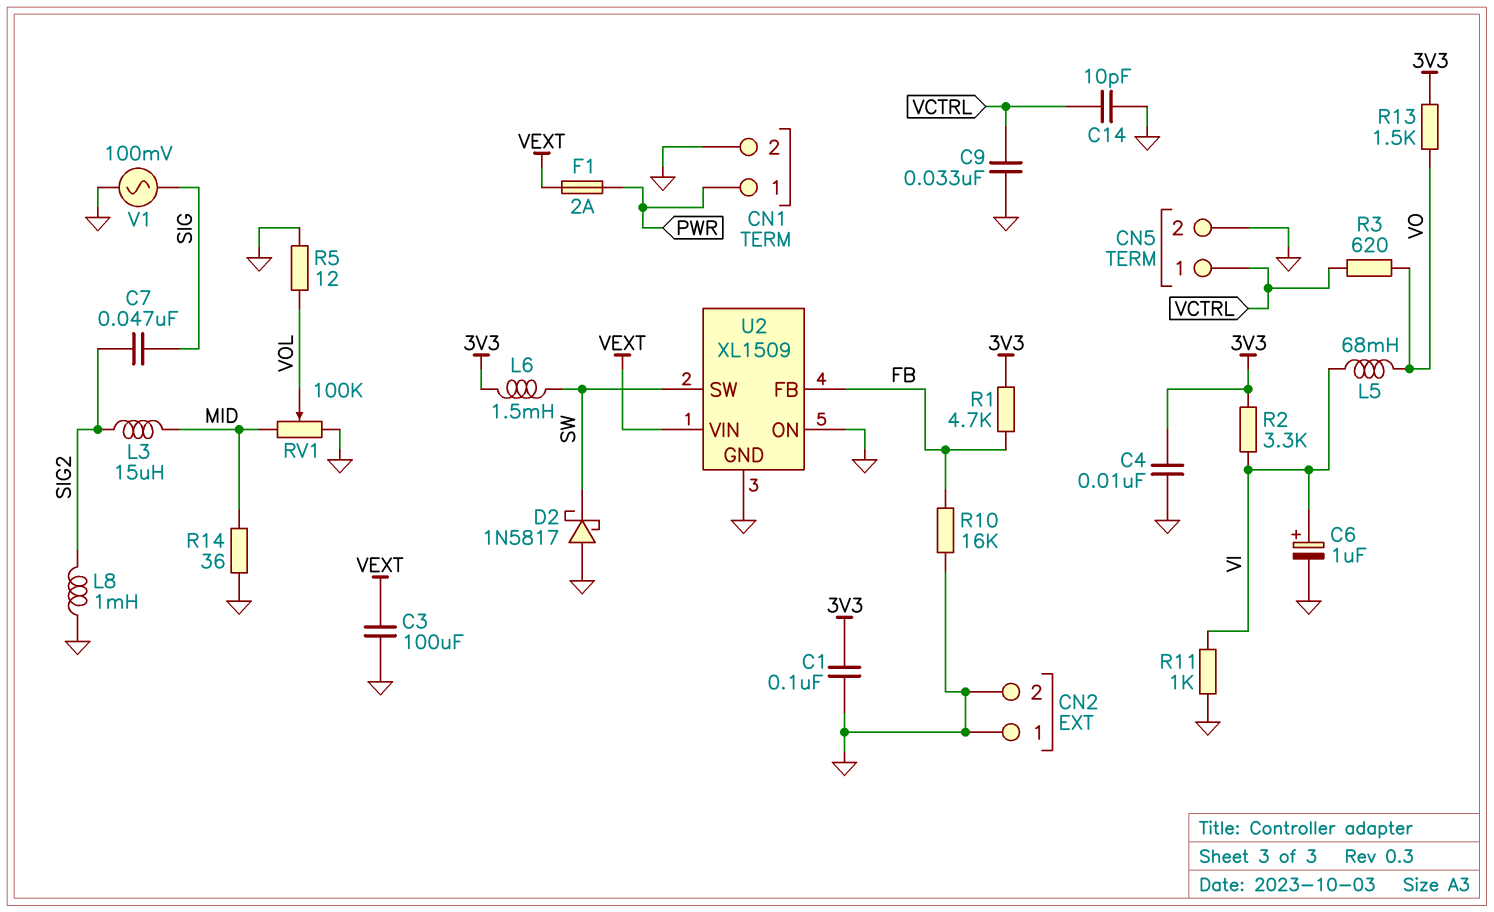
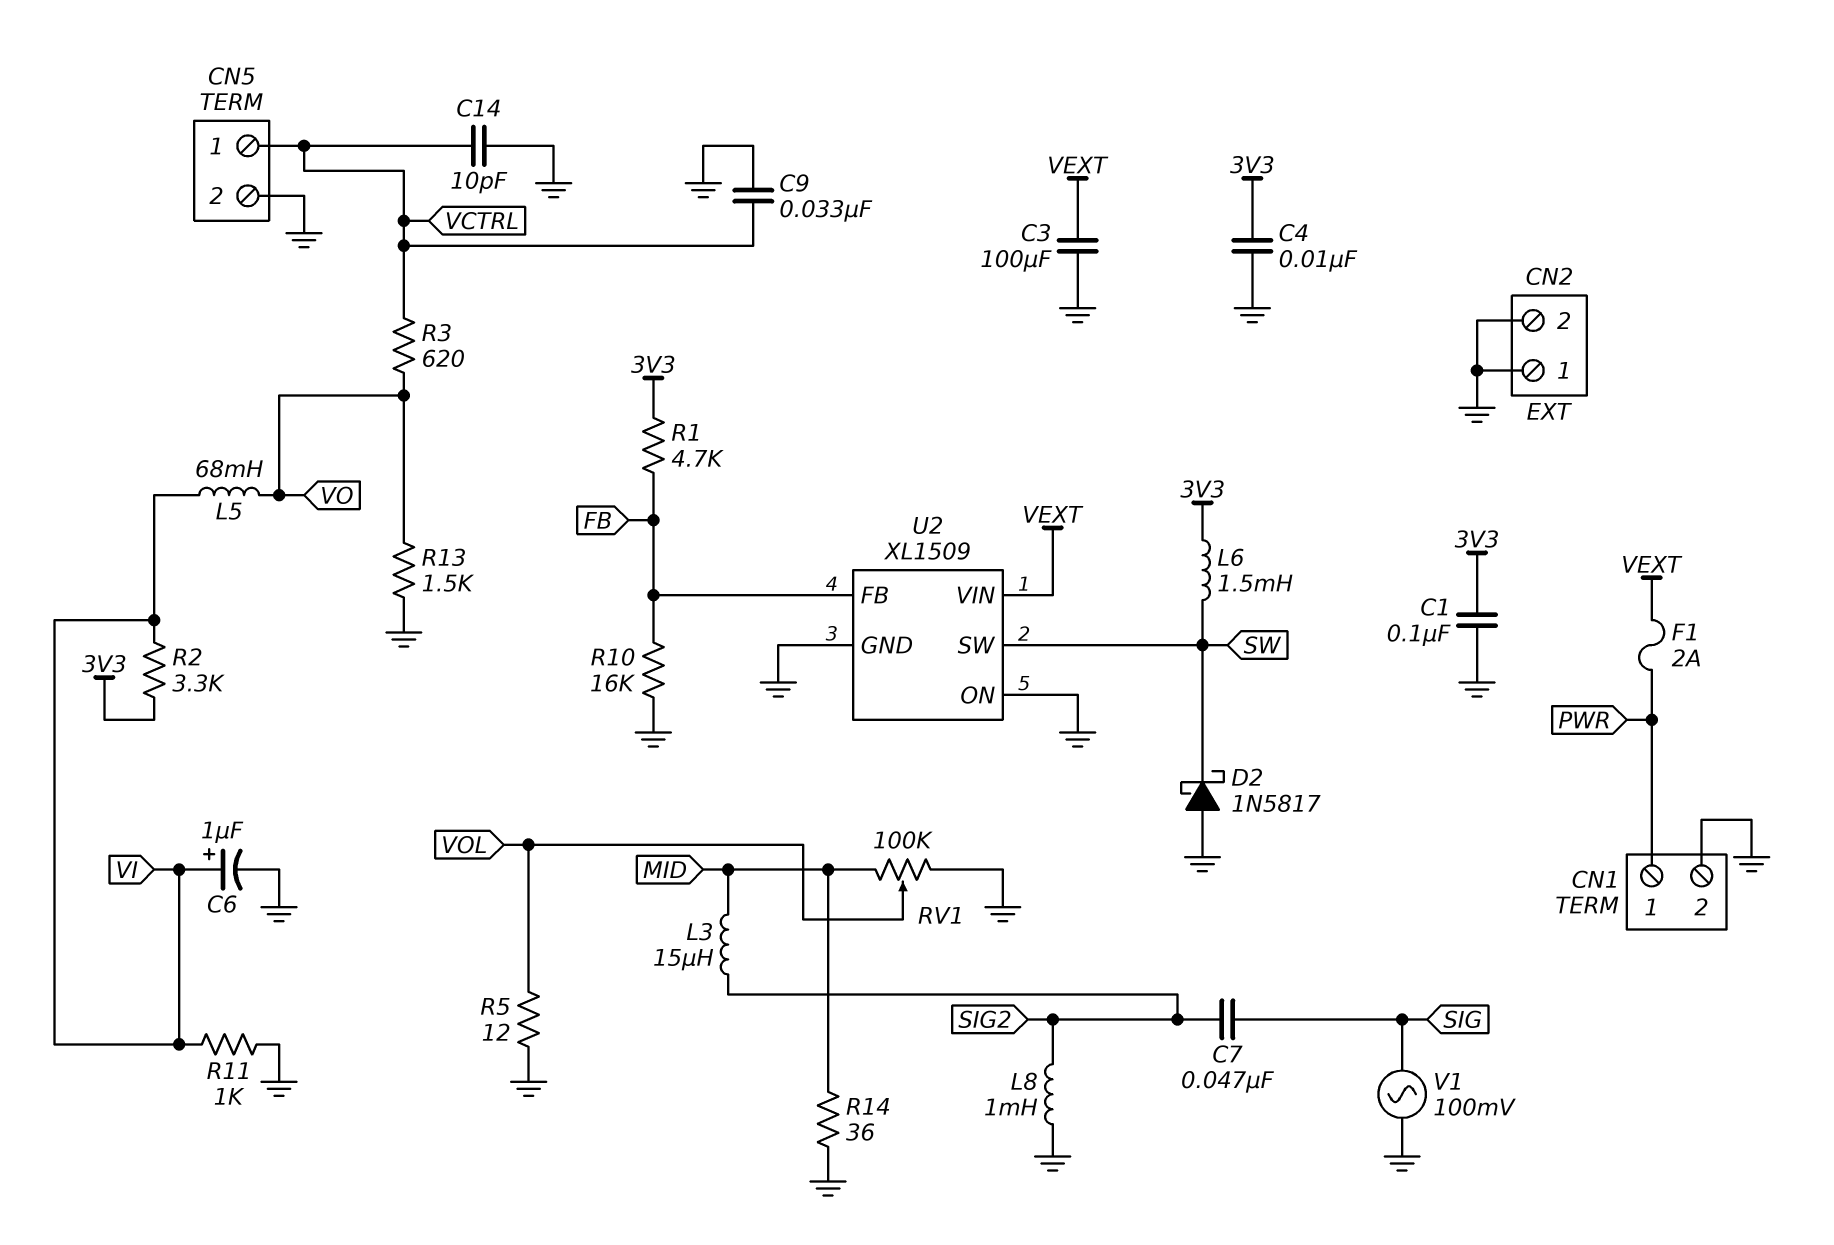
R13: 1.5k (3V3, VO) -> 1.5k (GND, VO)

